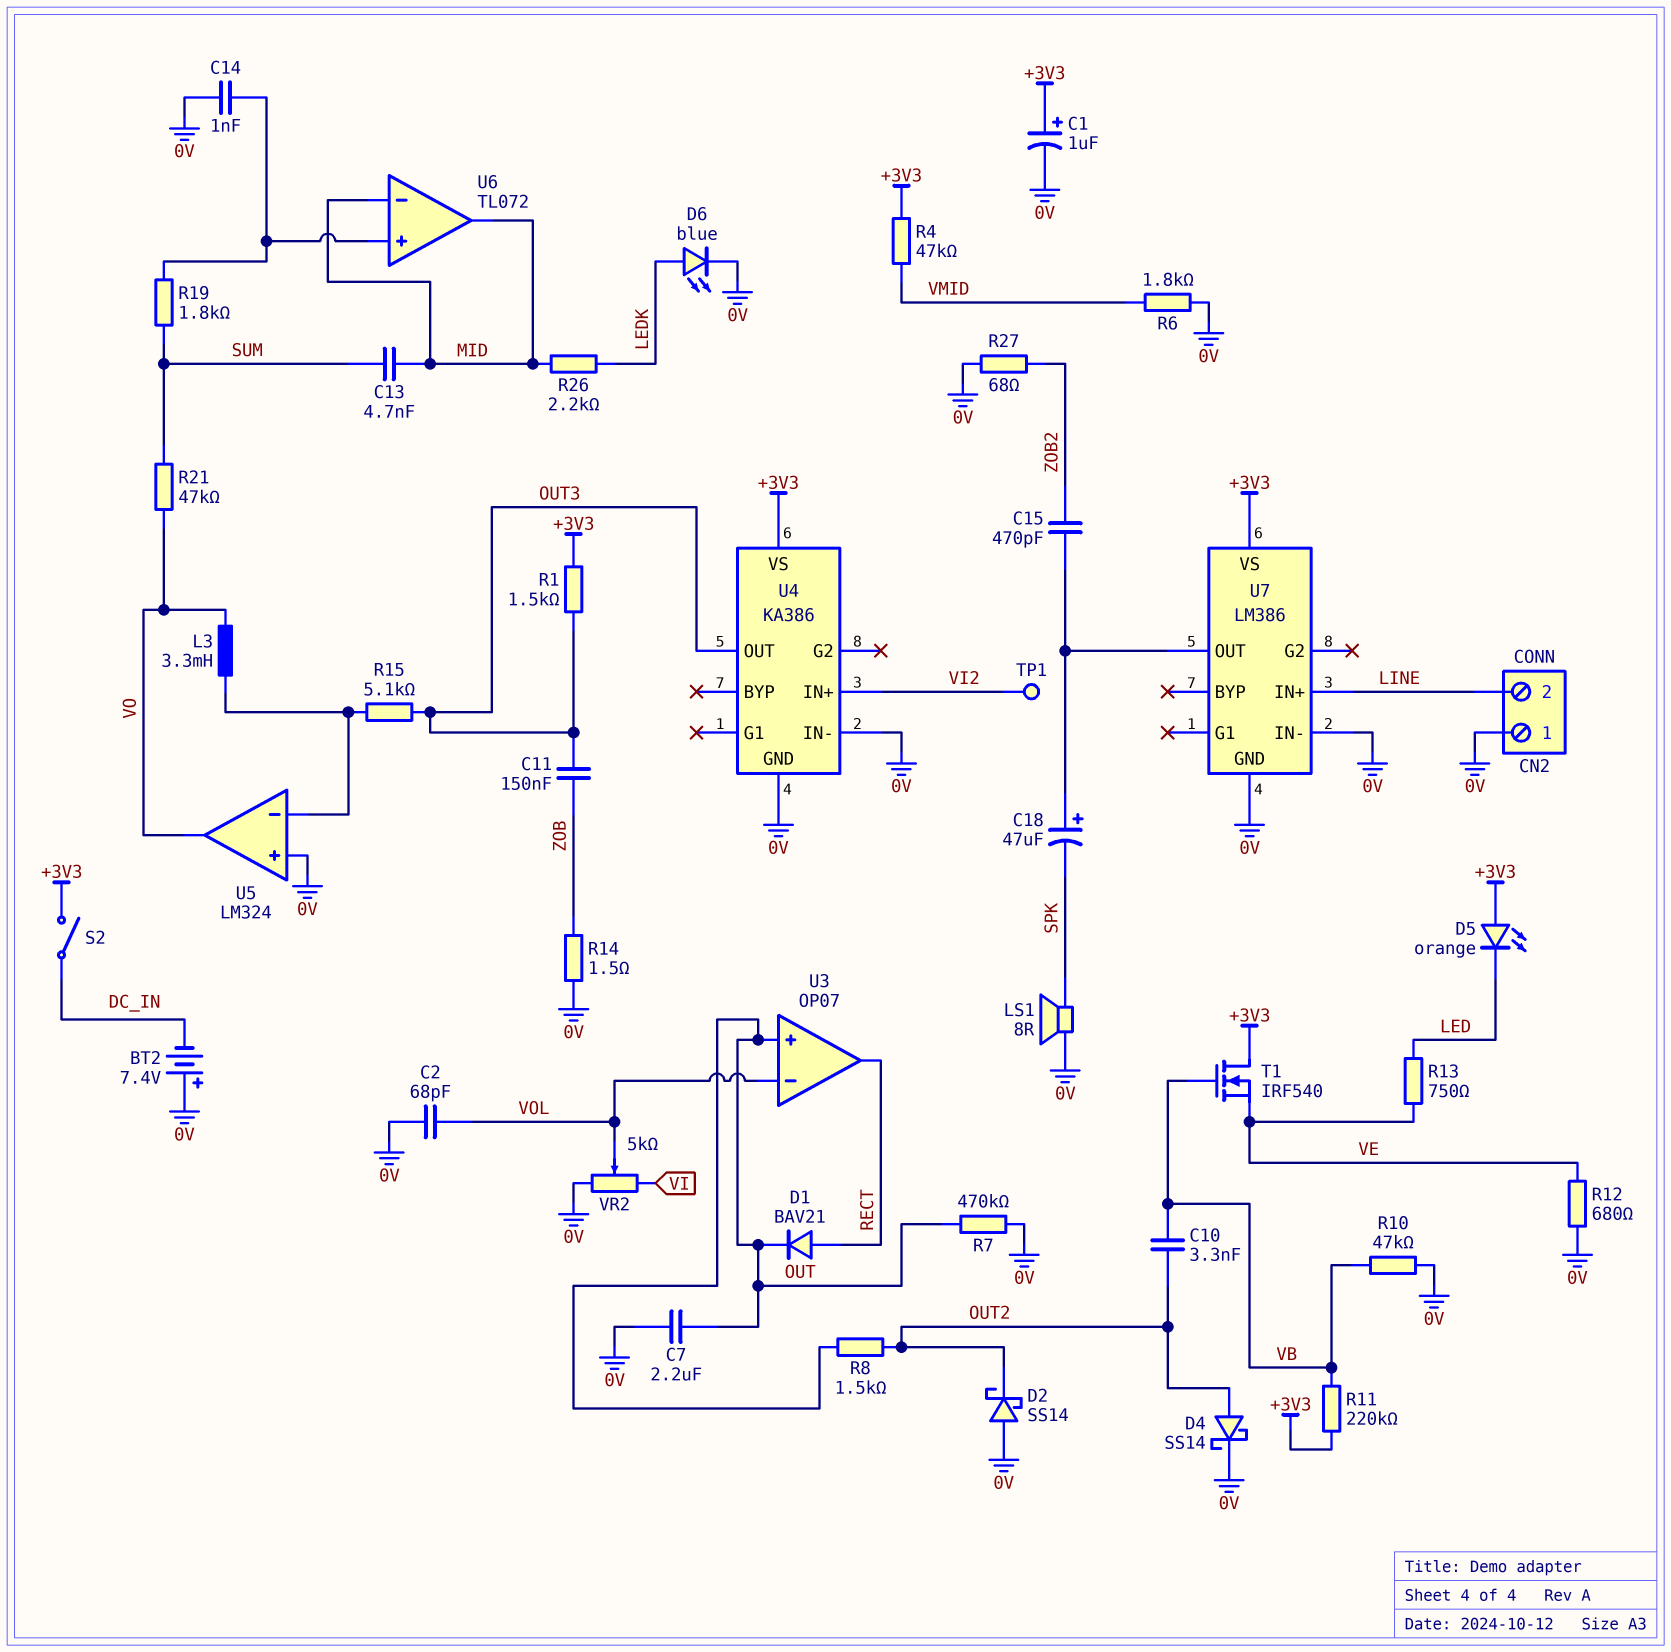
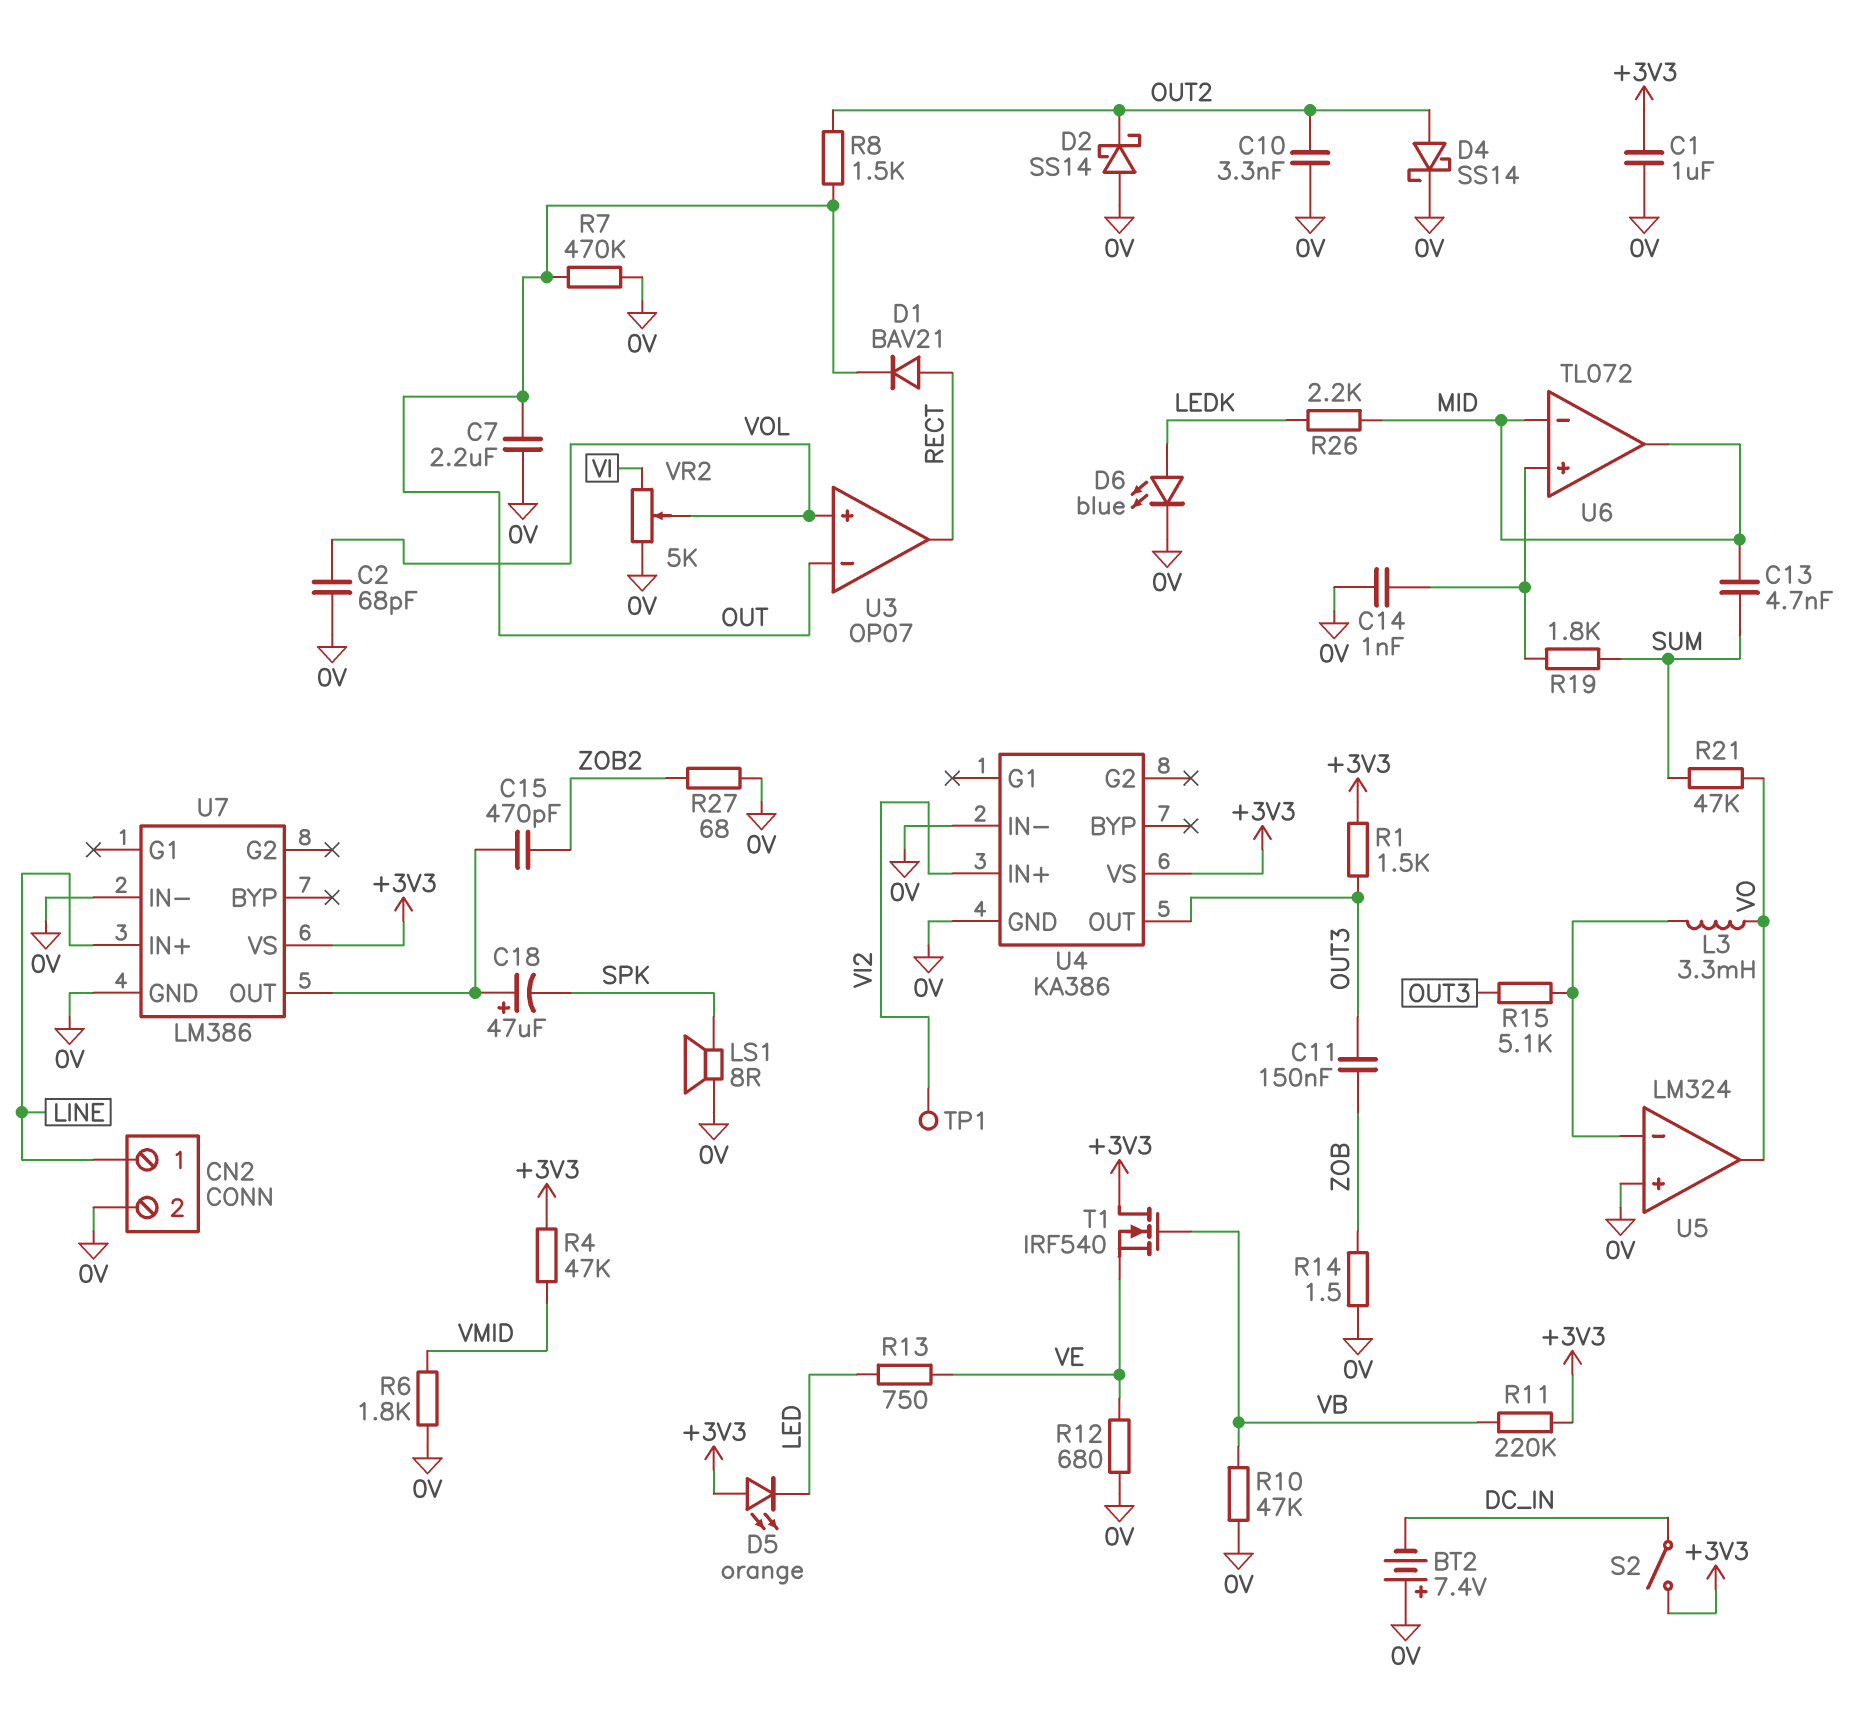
C1: 1uF (plus +3V3, minus 0V) -> 1uF (+3V3, 0V)
C10: 3.3nF (OUT2, VB) -> 3.3nF (0V, OUT2)
CN2 pin 1: 0V -> LINE
CN2 pin 2: LINE -> 0V
U3 pin in+: OUT -> VOL
U3 pin in-: VOL -> OUT

